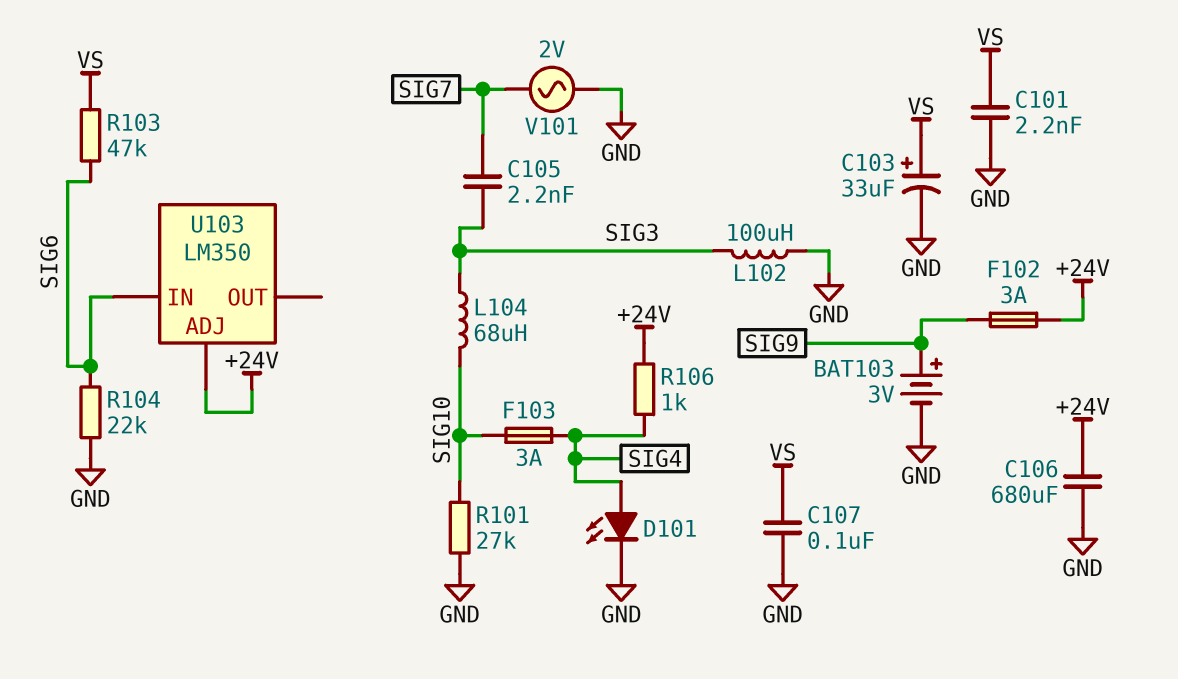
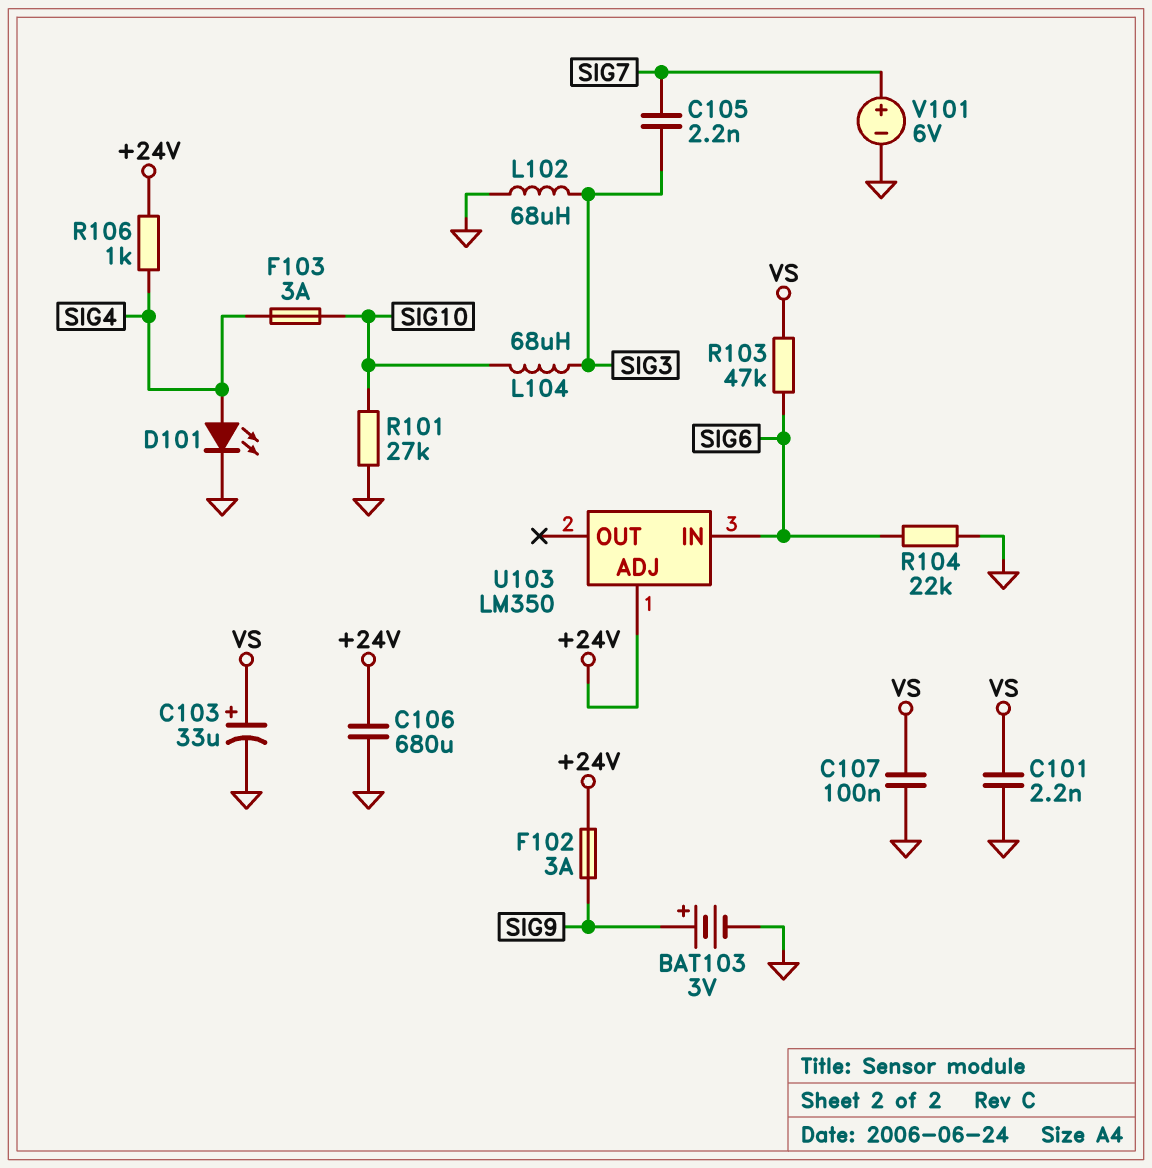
L102: 100uH (GND, SIG3) -> 68uH (GND, SIG3)
V101: AC 2V (GND, SIG7) -> 6V (plus SIG7, minus GND)

